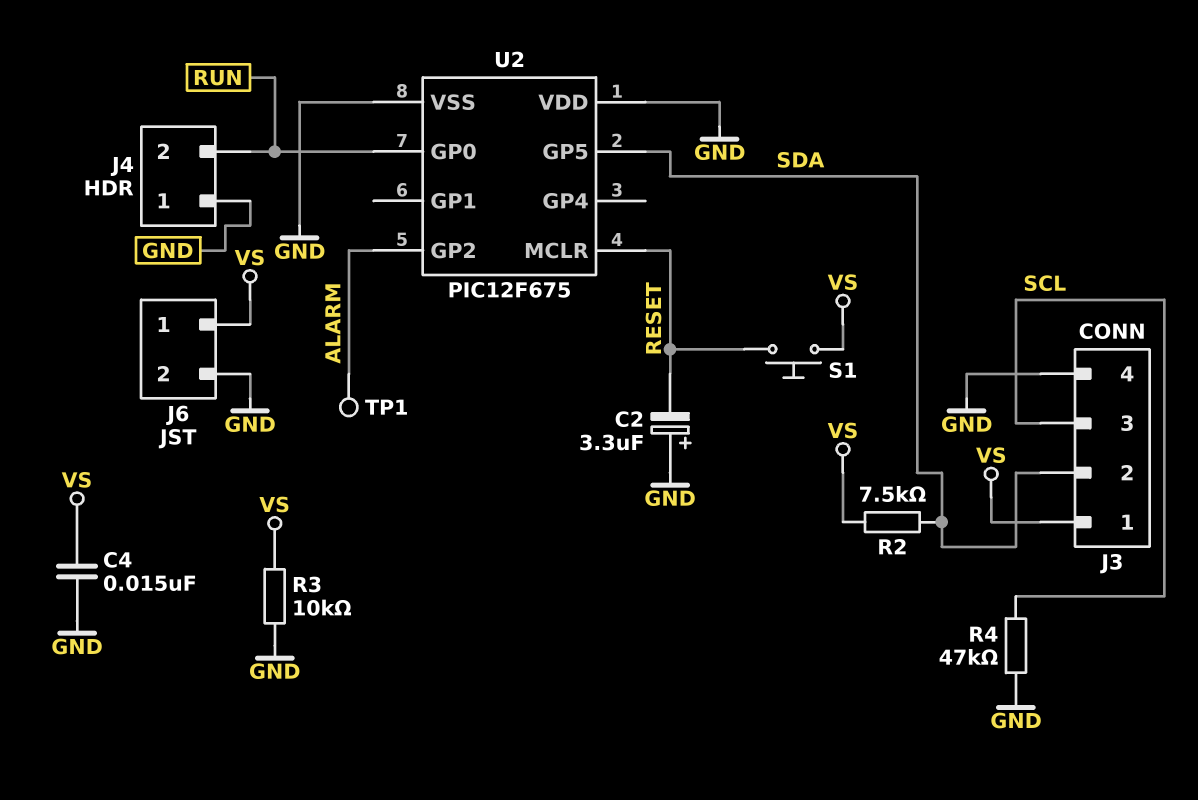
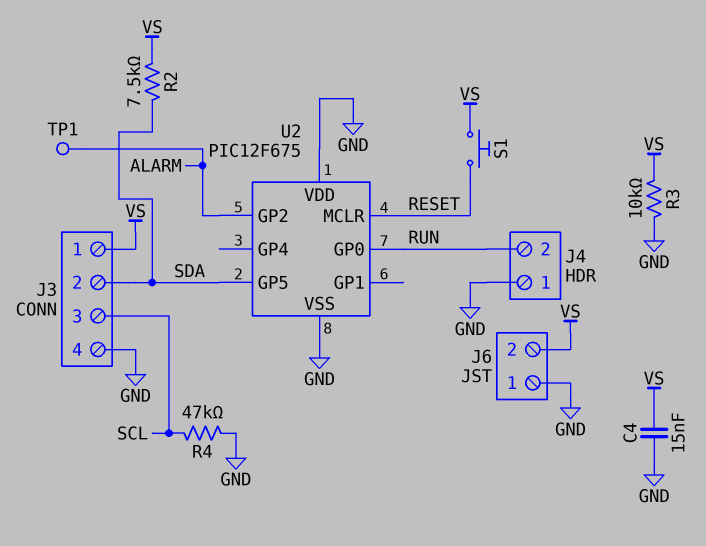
C2: 3.3uF (plus GND, minus RESET) -> none
J6 pin 1: VS -> GND
J6 pin 2: GND -> VS

